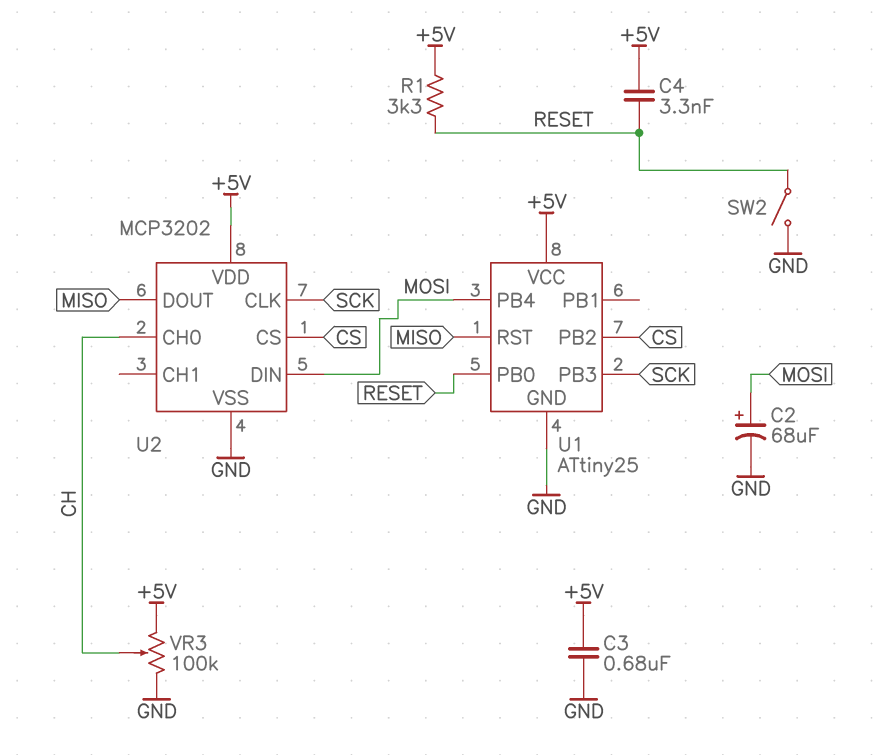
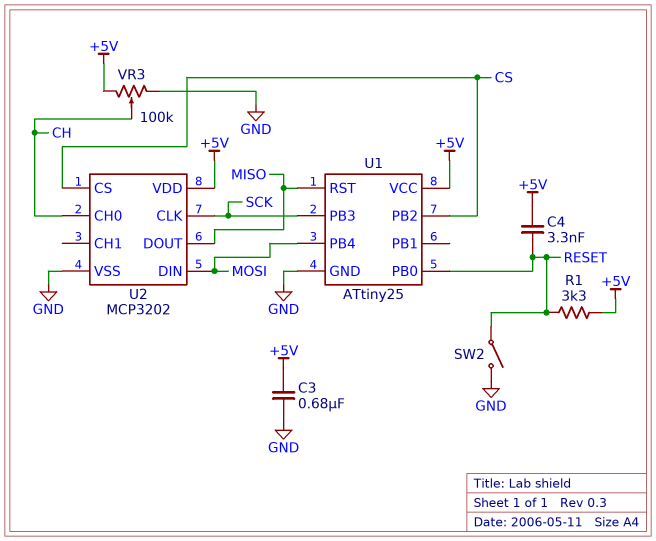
C2: 68uF (plus MOSI, minus GND) -> none

